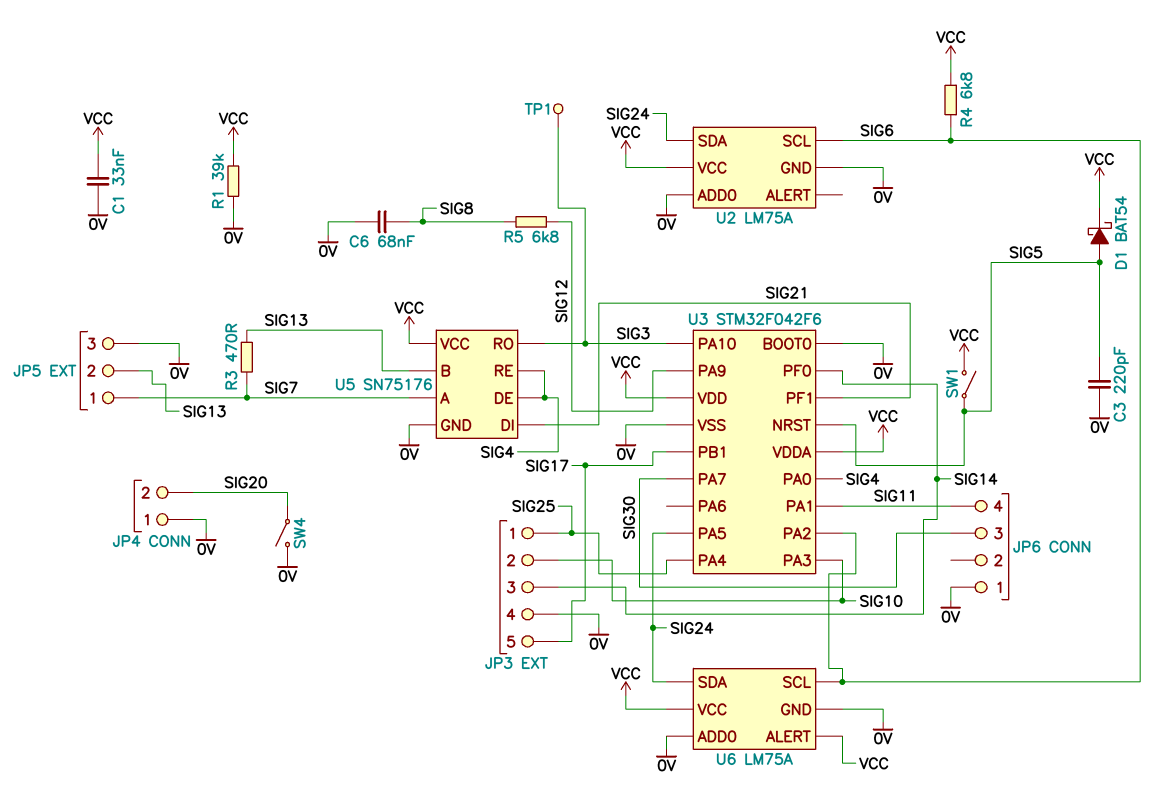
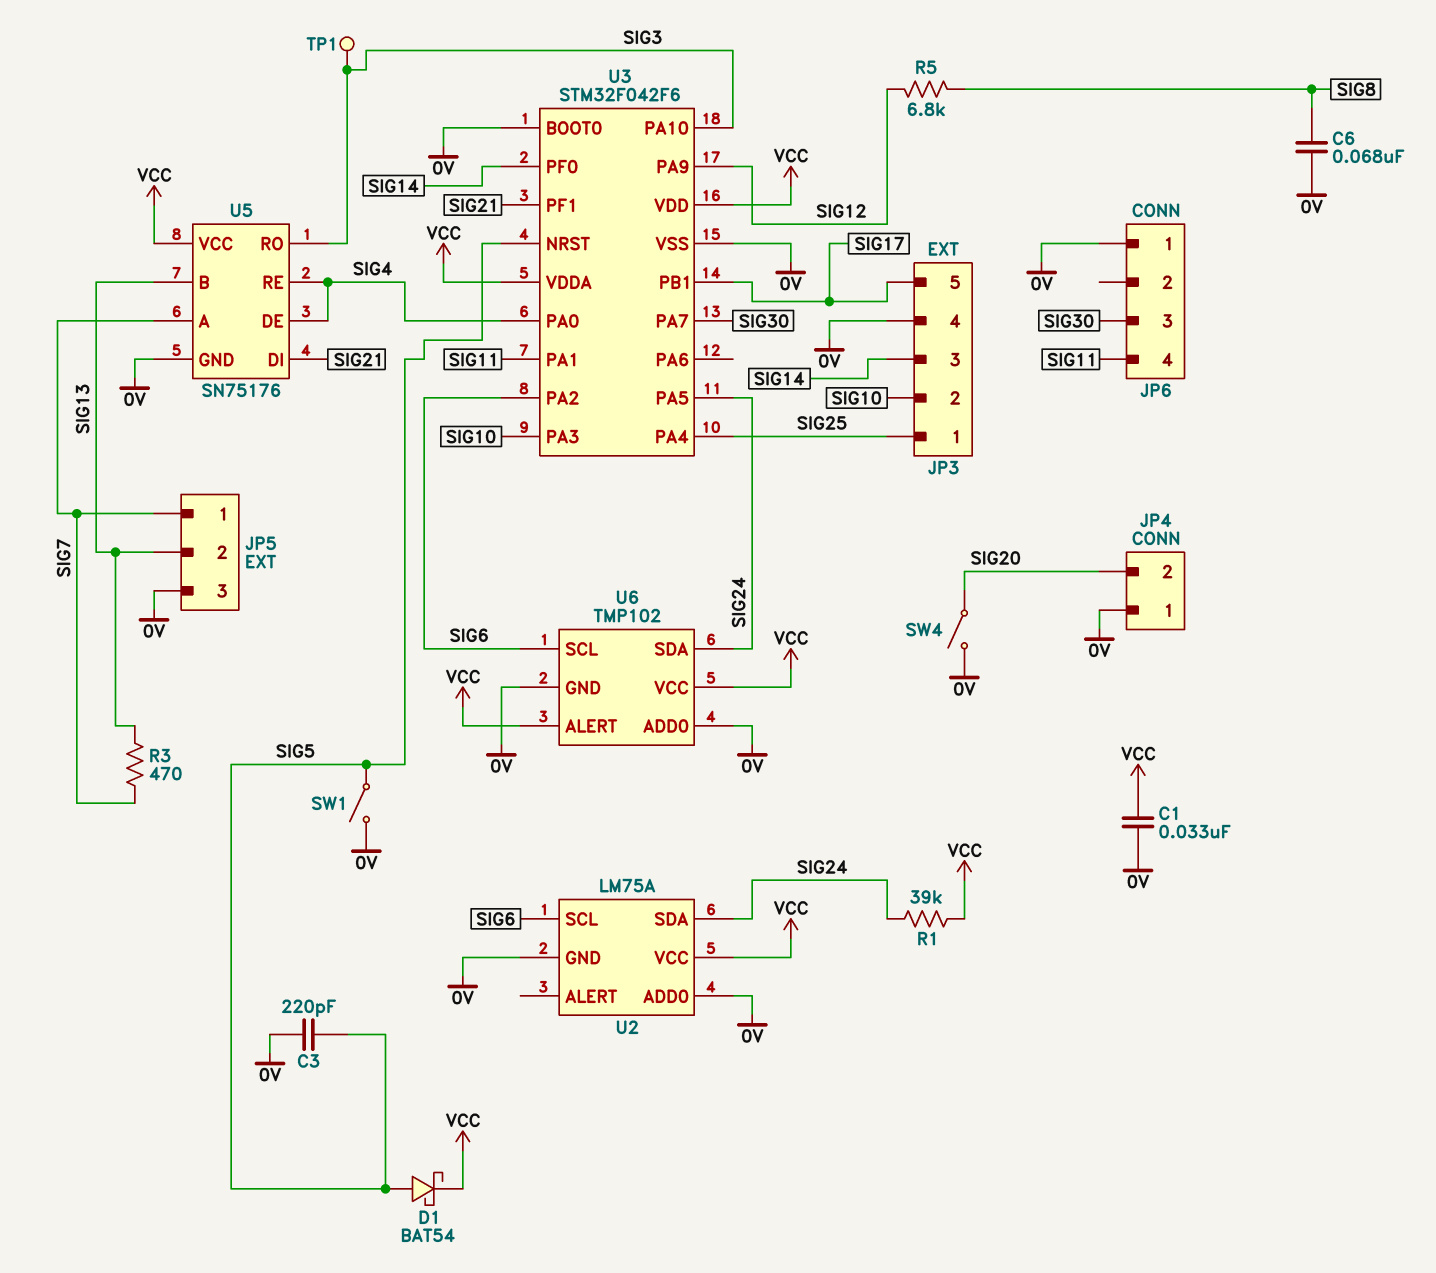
R1: 39k (0V, VCC) -> 39k (SIG24, VCC)
R4: 6.8k (SIG6, VCC) -> none
SW1: switch (SIG5, VCC) -> switch (0V, SIG5)
U6: LM75A -> TMP102

